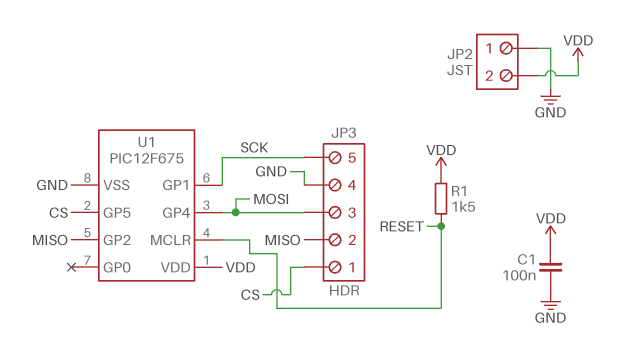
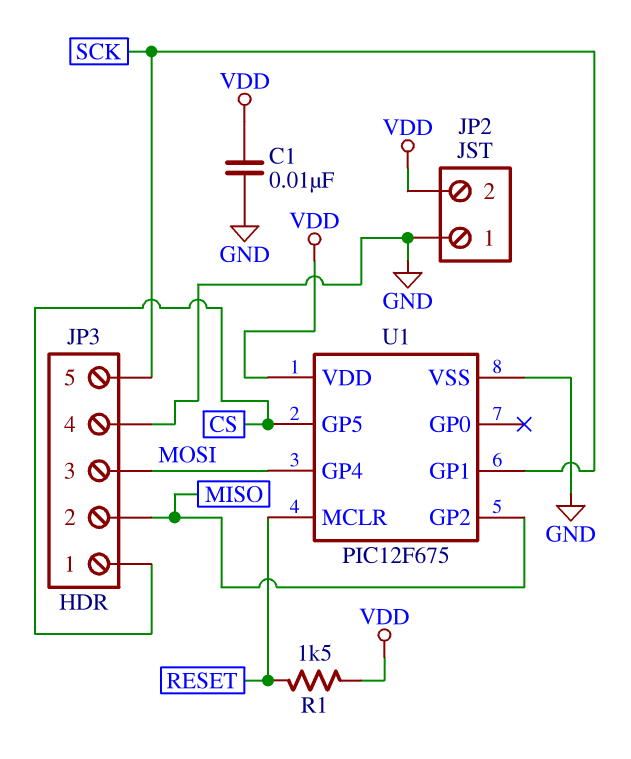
C1: 100nF (GND, VDD) -> 10nF (GND, VDD)

